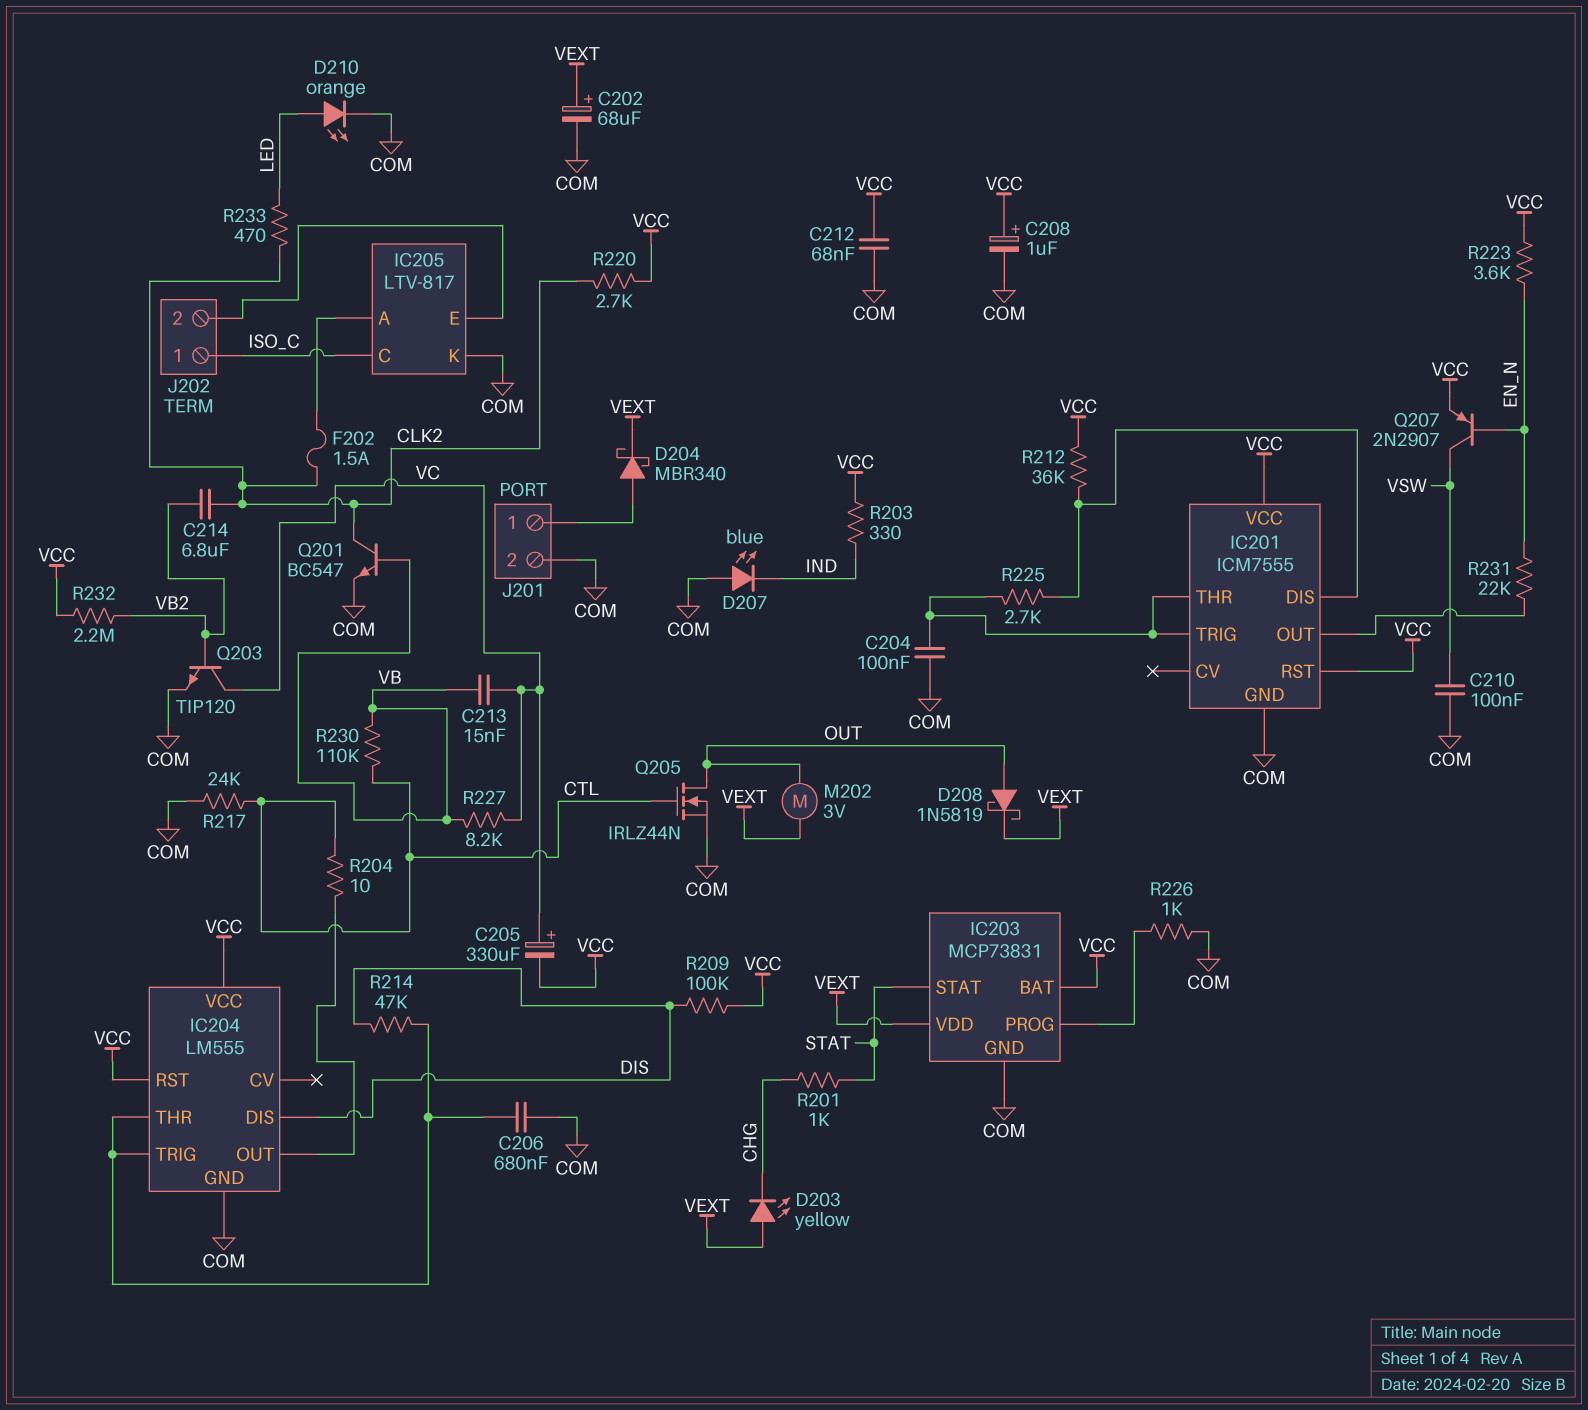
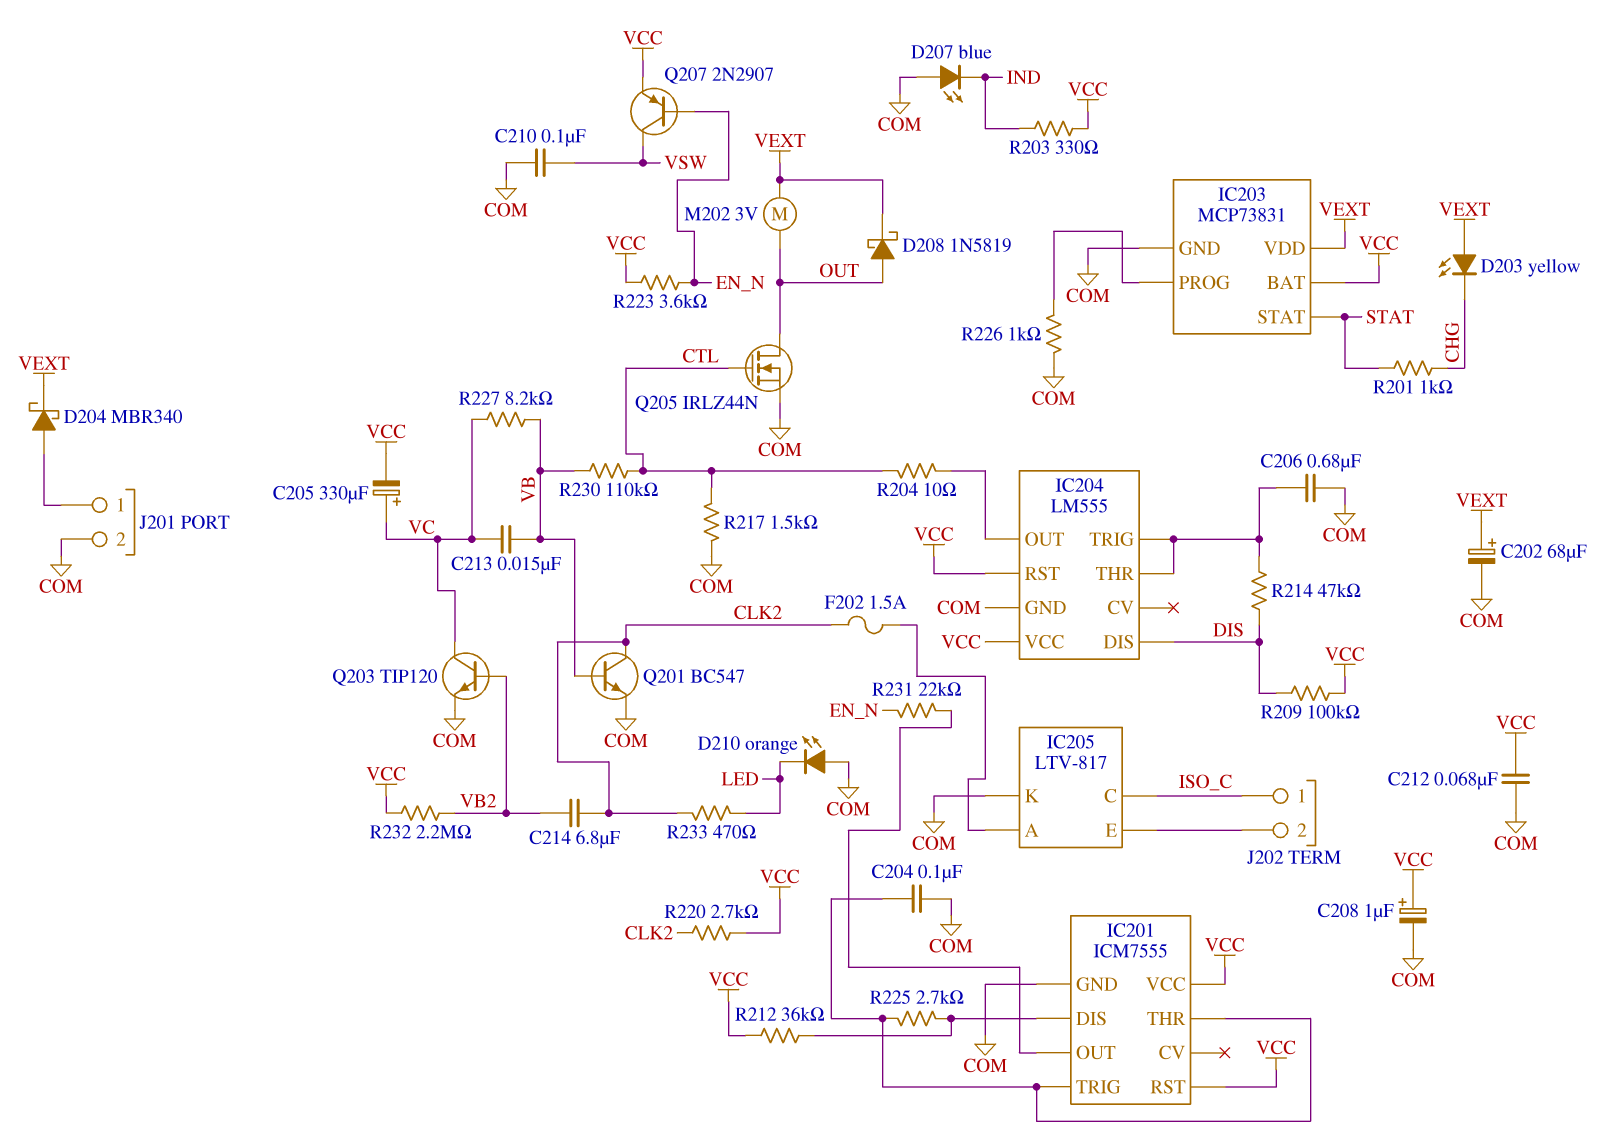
D210: LED orange (A LED, K COM) -> LED orange (A COM, K LED)
R217: 24k (COM, CTL) -> 1.5k (COM, CTL)

